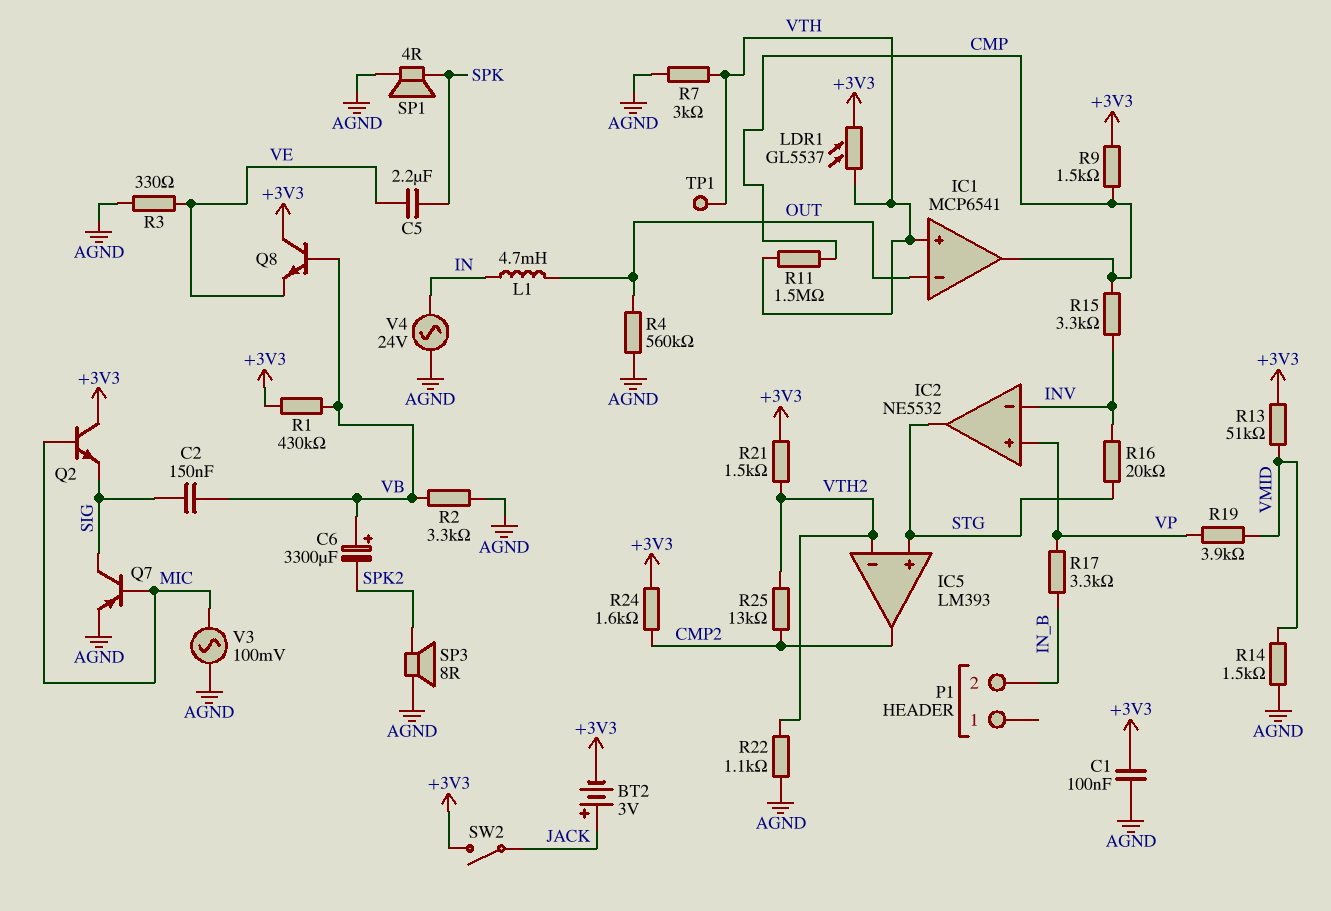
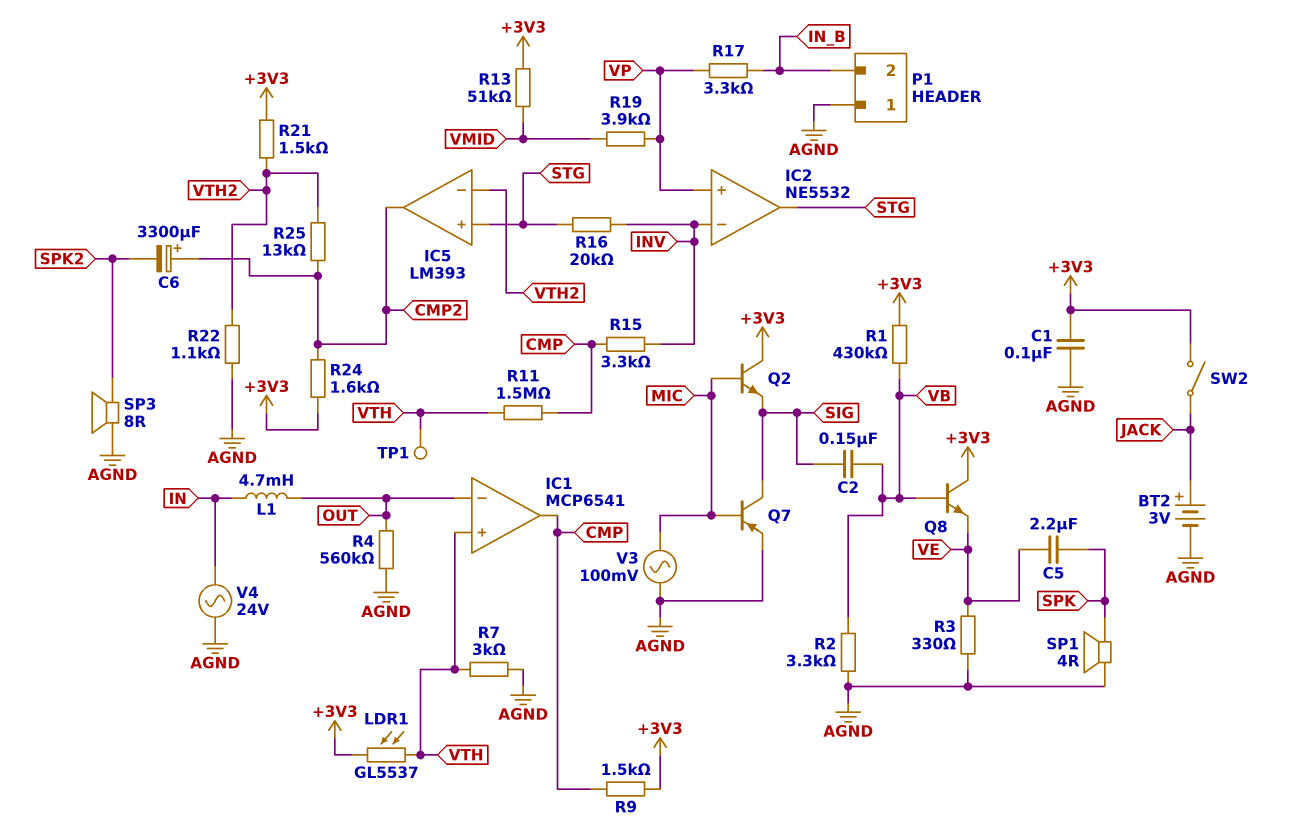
BT2: 3V (plus JACK, minus +3V3) -> 3V (plus JACK, minus AGND)
C6: 3300uF (plus VB, minus SPK2) -> 3300uF (plus CMP2, minus SPK2)
P1 pin 1: none -> AGND
R14: 1.5k (AGND, VMID) -> none

